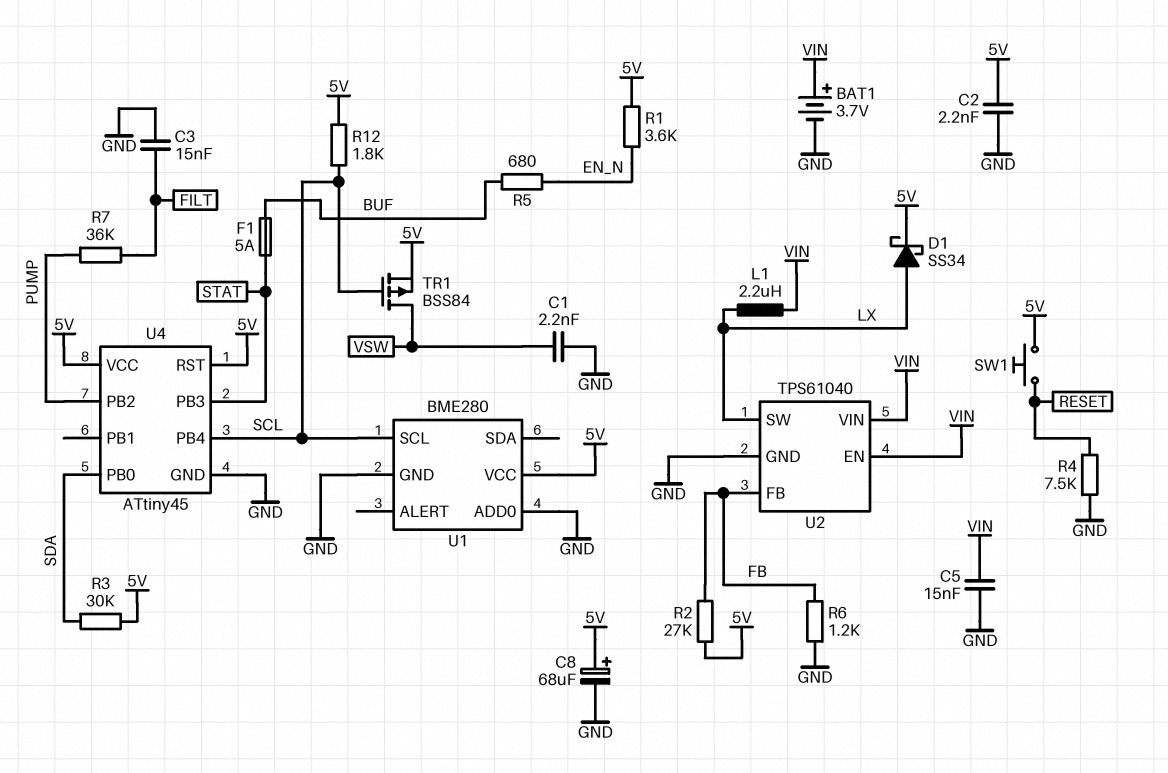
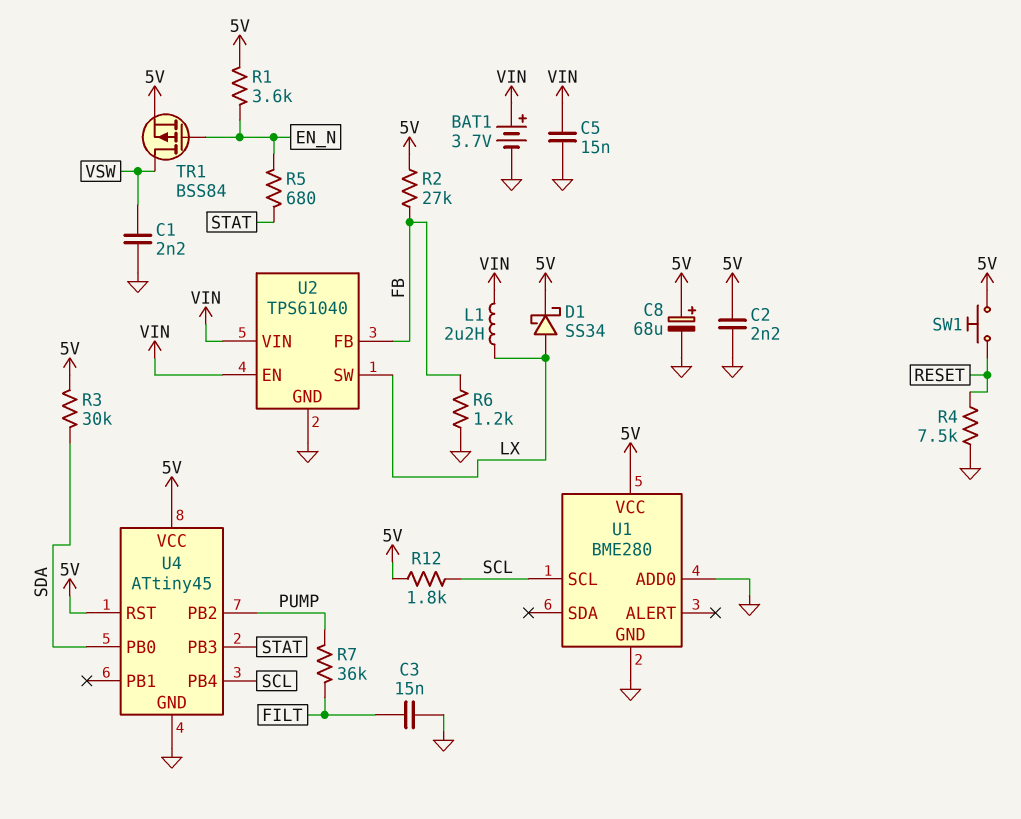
F1: 5A (BUF, STAT) -> none
R5: 680 (BUF, EN_N) -> 680 (EN_N, STAT)
TR1: PMOS BSS84 (G SCL, D VSW, S 5V) -> PMOS BSS84 (G EN_N, D VSW, S 5V)

